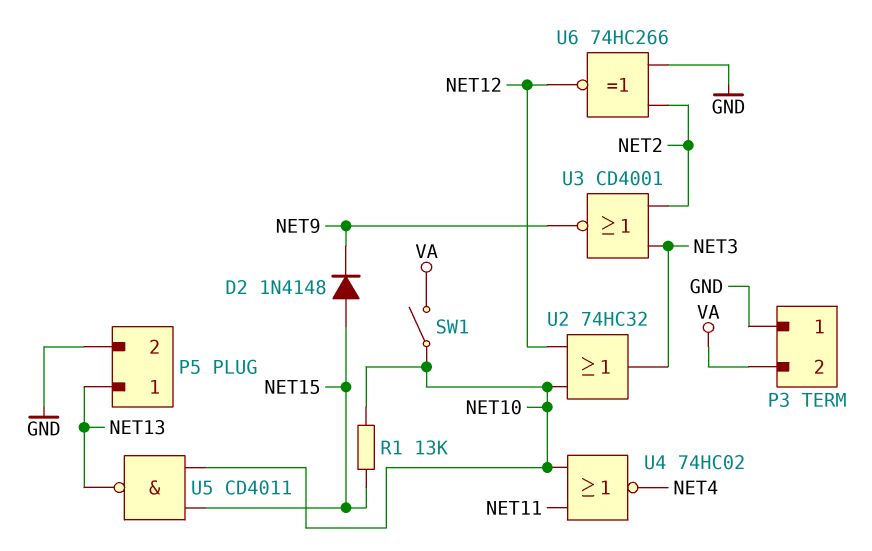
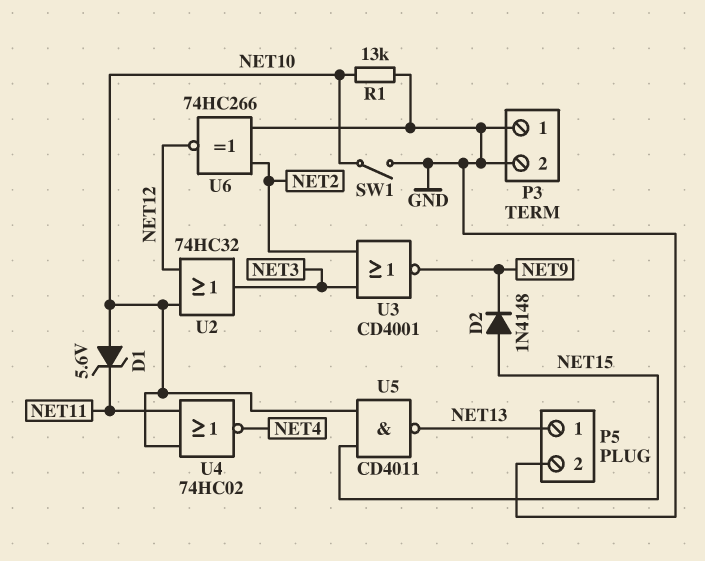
D1: none -> zener 5.6V (A NET10, K NET11)
P3 pin 2: VA -> GND
R1: 13k (NET10, NET15) -> 13k (GND, NET10)
SW1: switch (NET10, VA) -> switch (GND, NET10)

